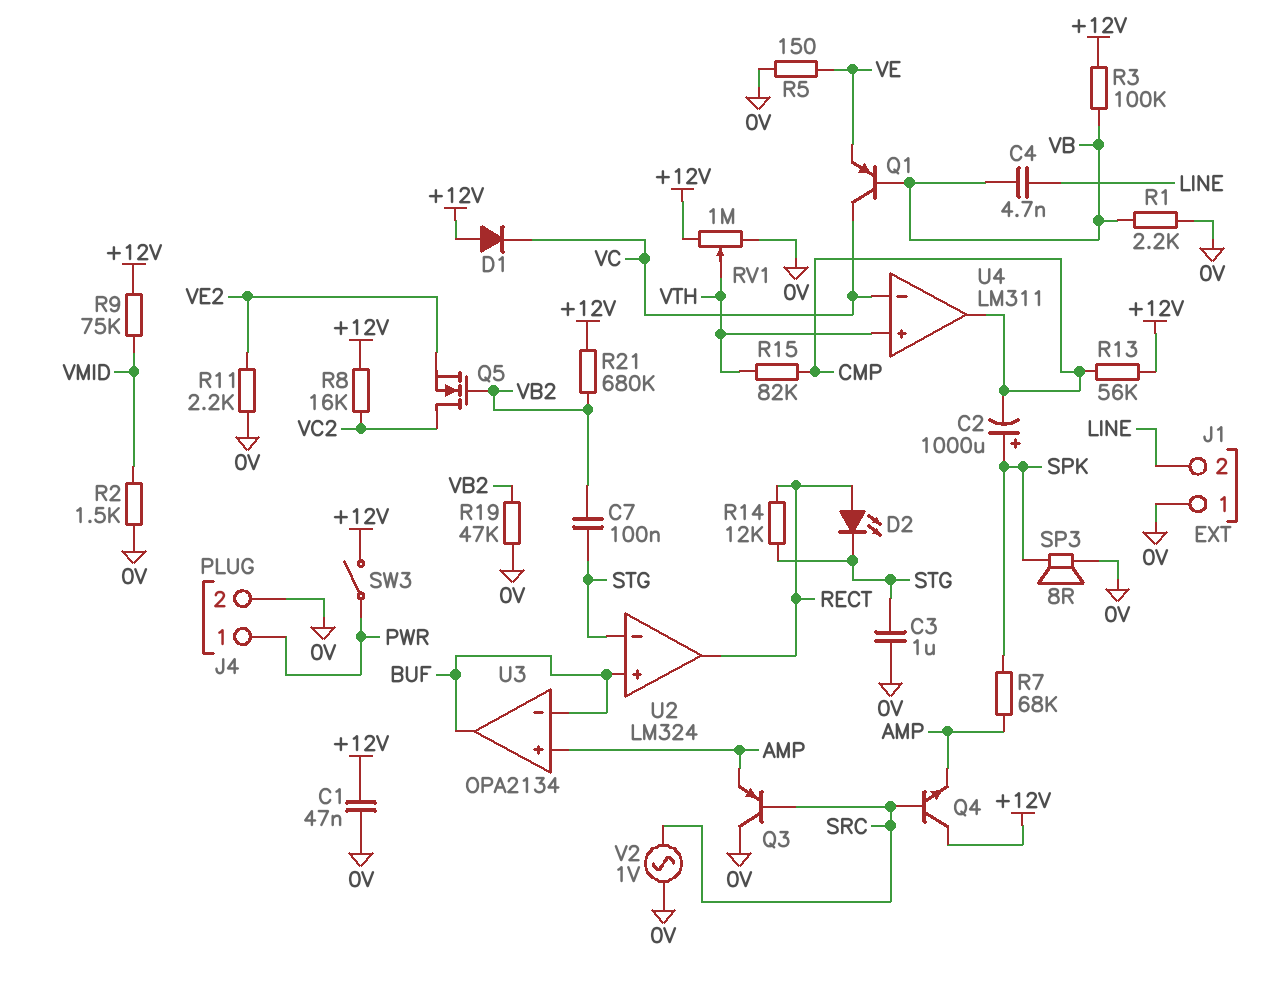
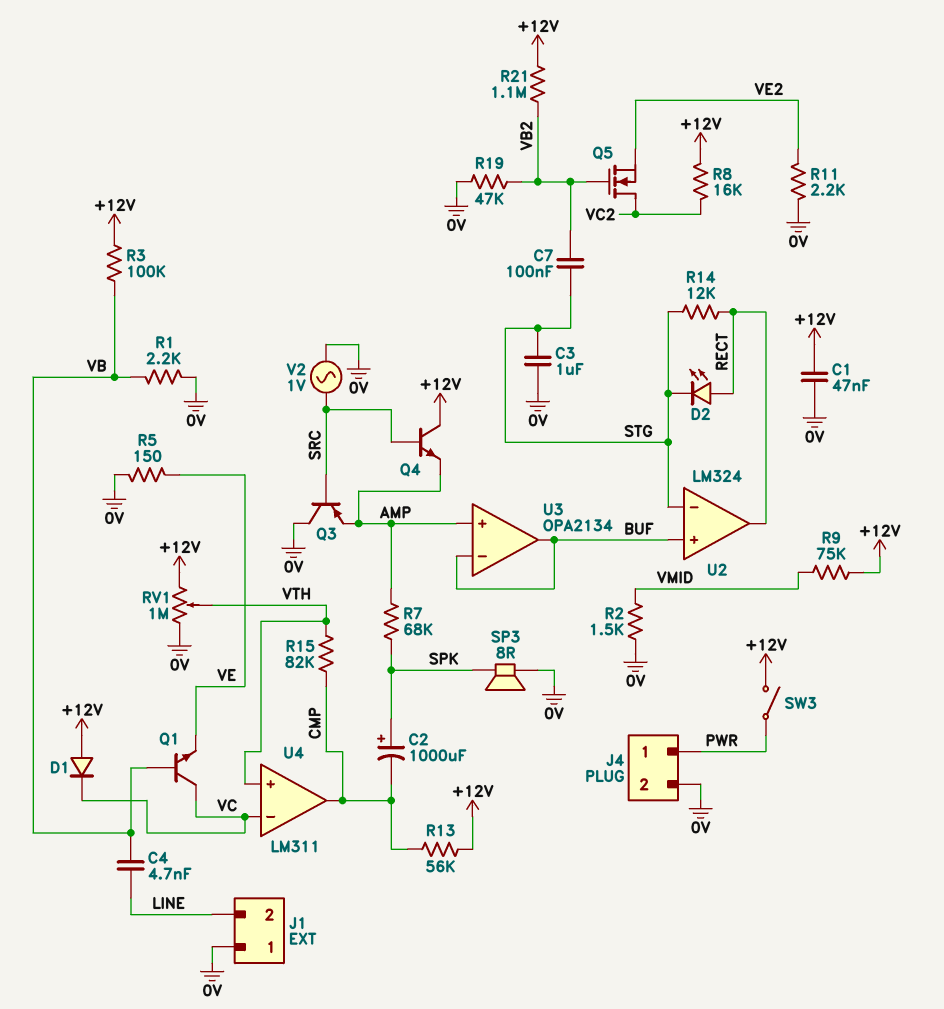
Q1: PNP (B VB, C VC, E VE) -> NPN (B VB, C VC, E VE)
R21: 680k (+12V, VB2) -> 1.1M (+12V, VB2)

